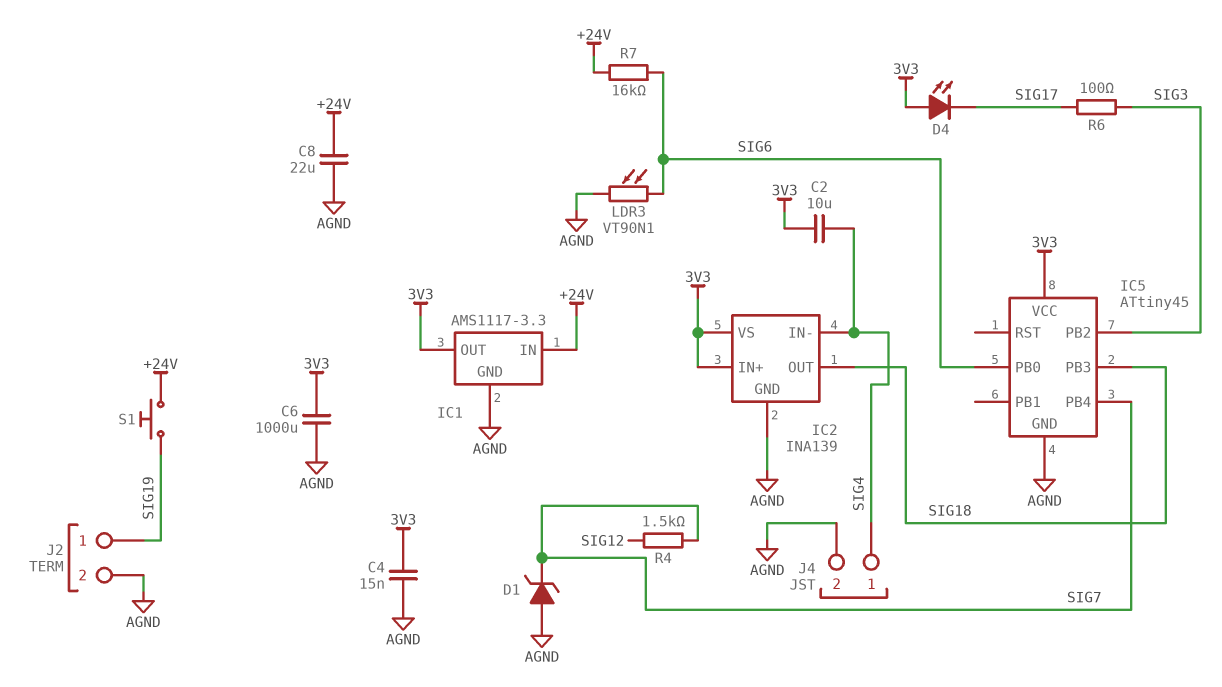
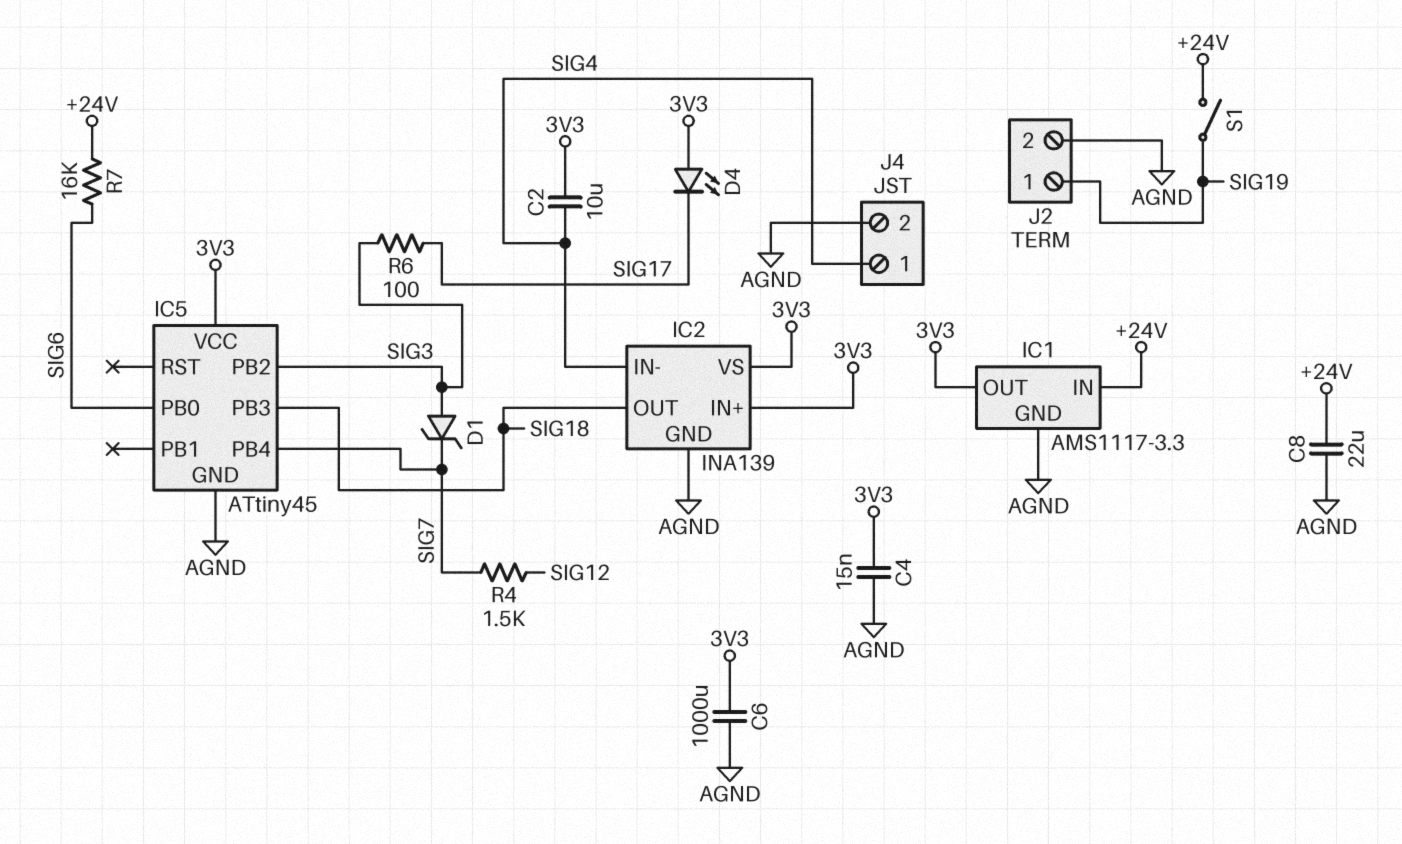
D1: zener (A AGND, K SIG7) -> zener (A SIG3, K SIG7)
LDR3: VT90N1 (AGND, SIG6) -> none
S1: button (+24V, SIG19) -> switch (+24V, SIG19)

